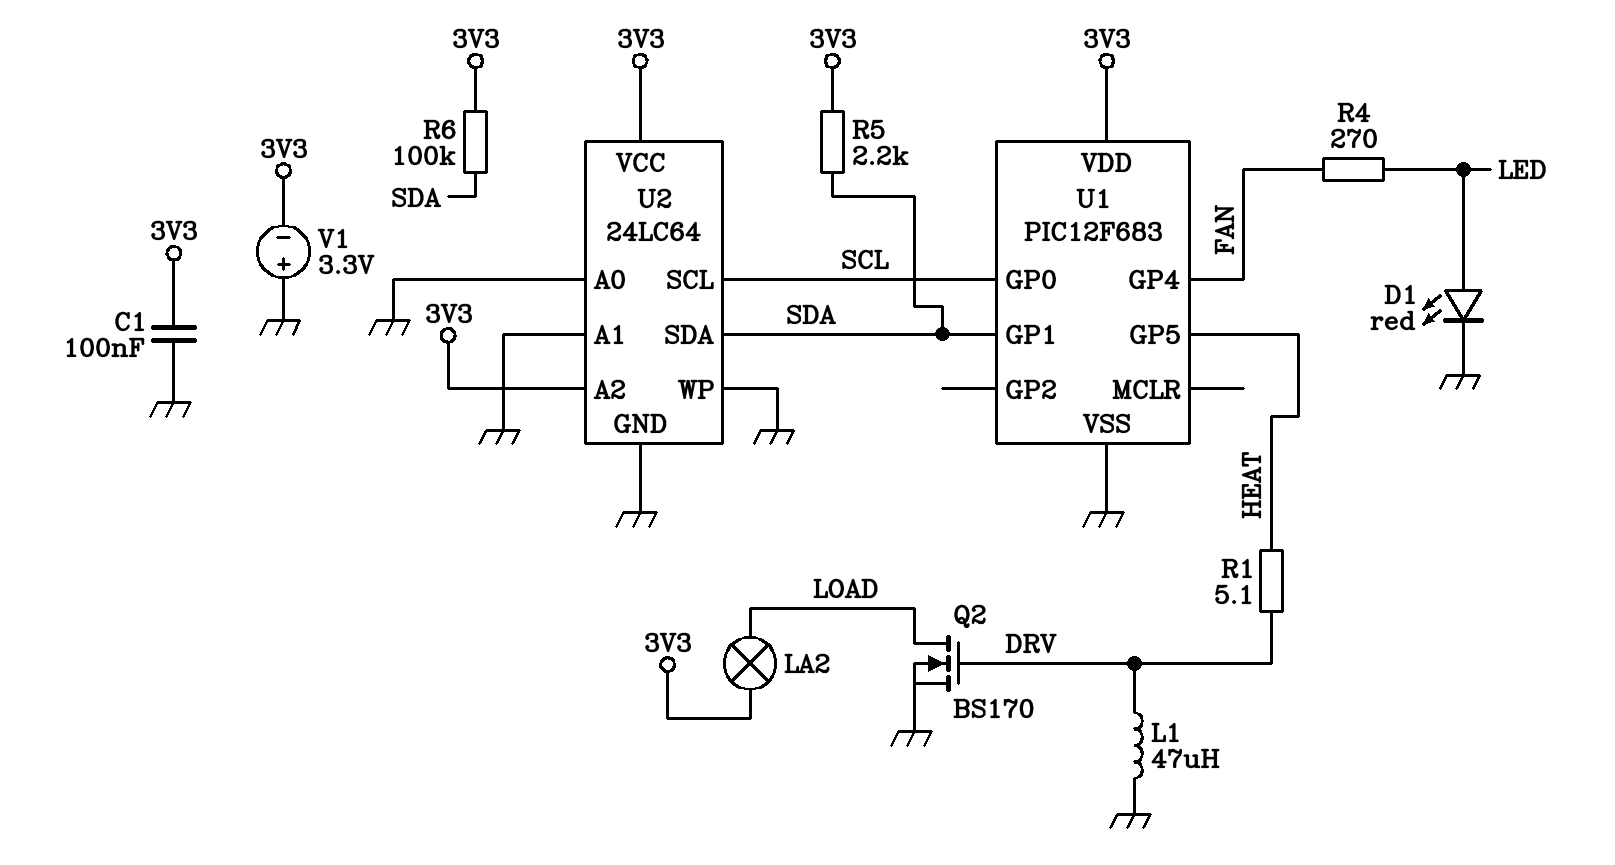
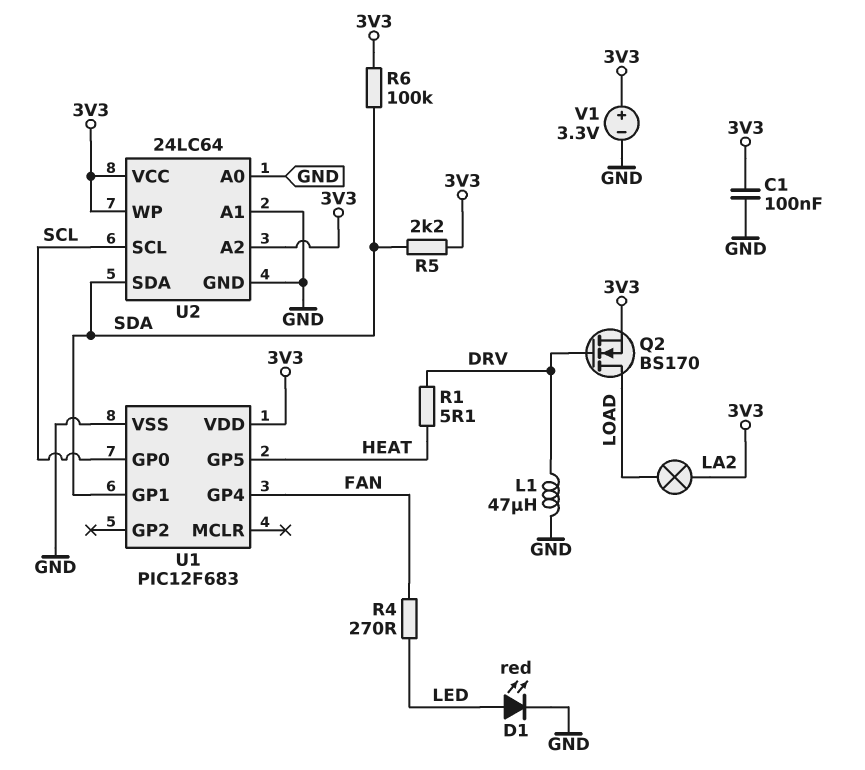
Q2: NMOS BS170 (G DRV, D LOAD, S GND) -> NMOS BS170 (G DRV, D LOAD, S 3V3)
U2 pin WP: GND -> 3V3
V1: 3.3V (plus GND, minus 3V3) -> 3.3V (plus 3V3, minus GND)

